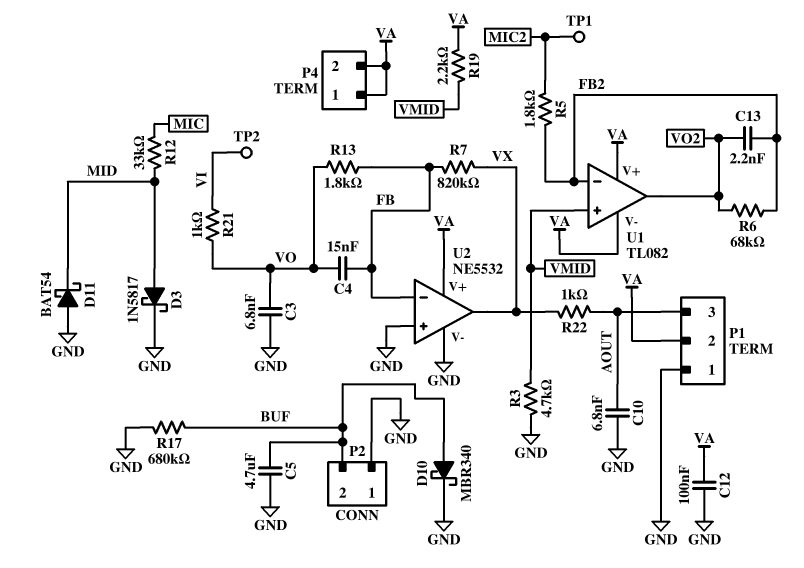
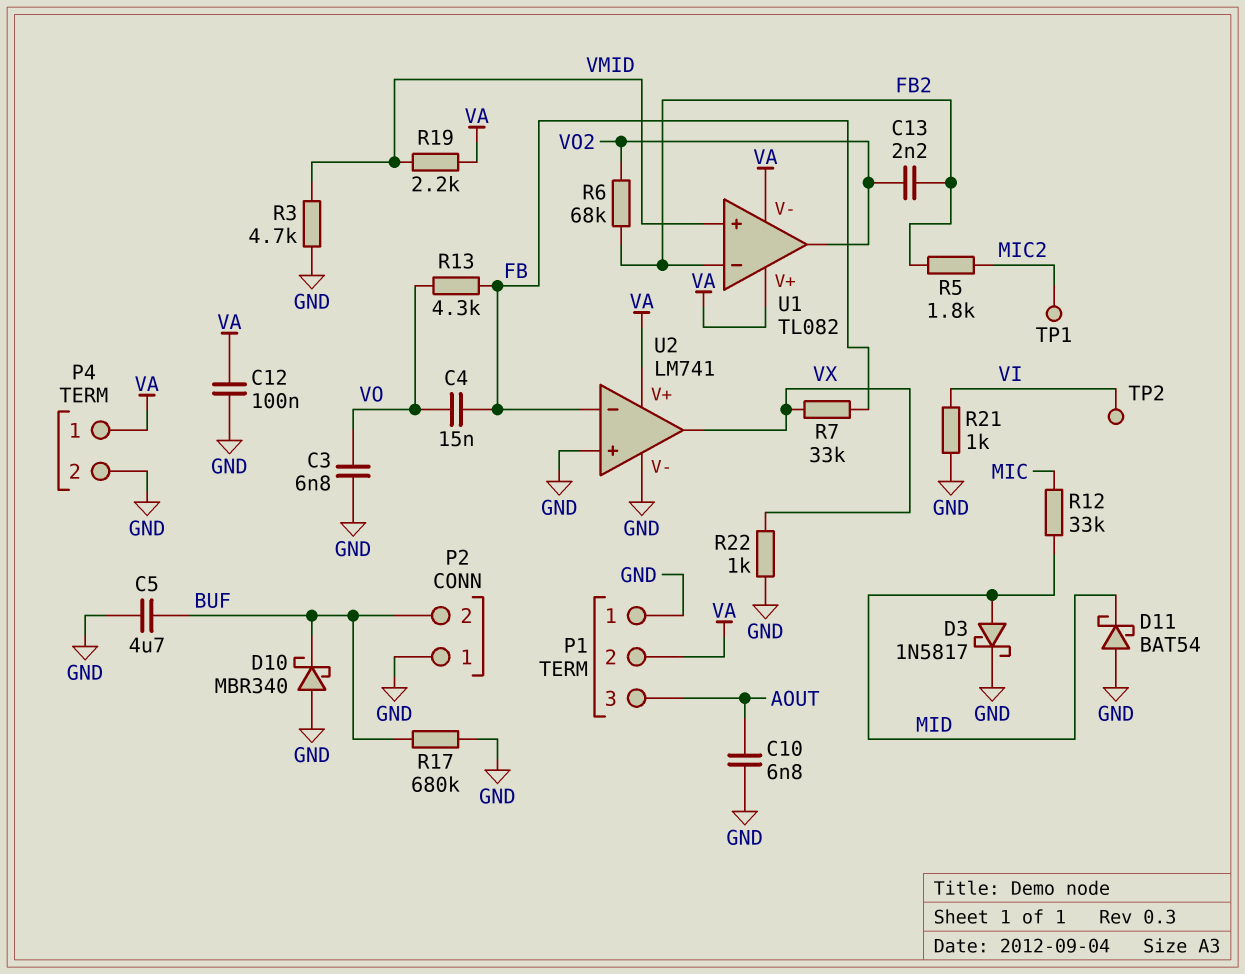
D10: schottky MBR340 (A BUF, K GND) -> schottky MBR340 (A GND, K BUF)
P4 pin 2: VA -> GND
R7: 820k (FB, VX) -> 33k (FB, VX)
R13: 1.8k (FB, VO) -> 4.3k (FB, VO)
R21: 1k (VI, VO) -> 1k (GND, VI)
R22: 1k (AOUT, VX) -> 1k (GND, VX)
U2: NE5532 -> LM741

